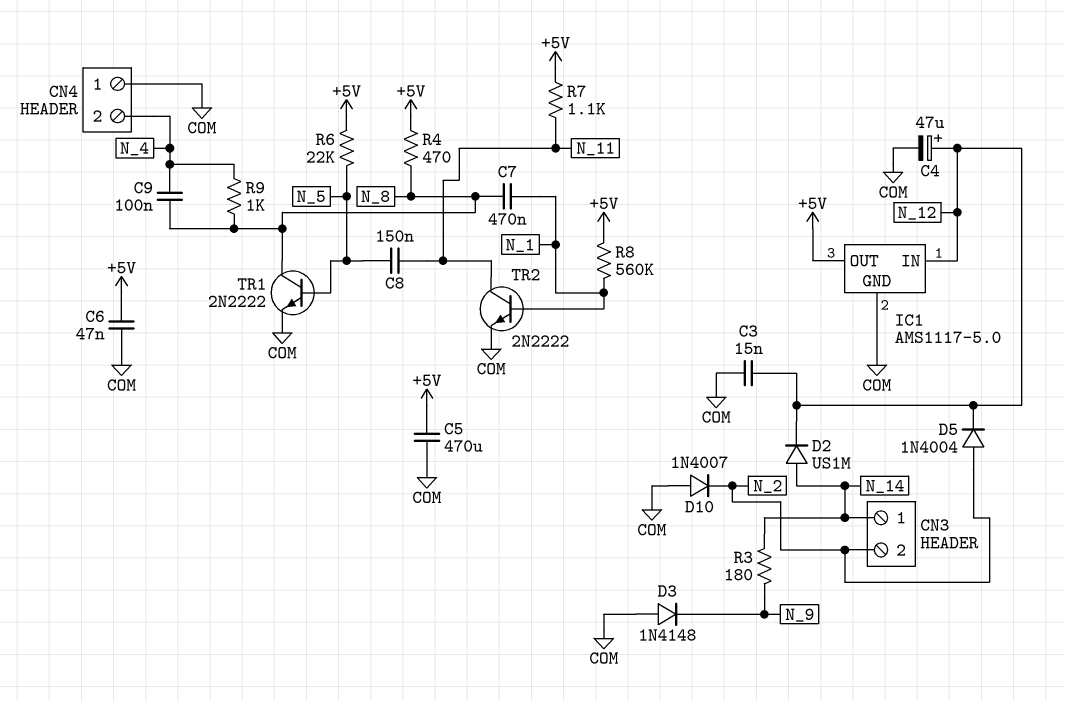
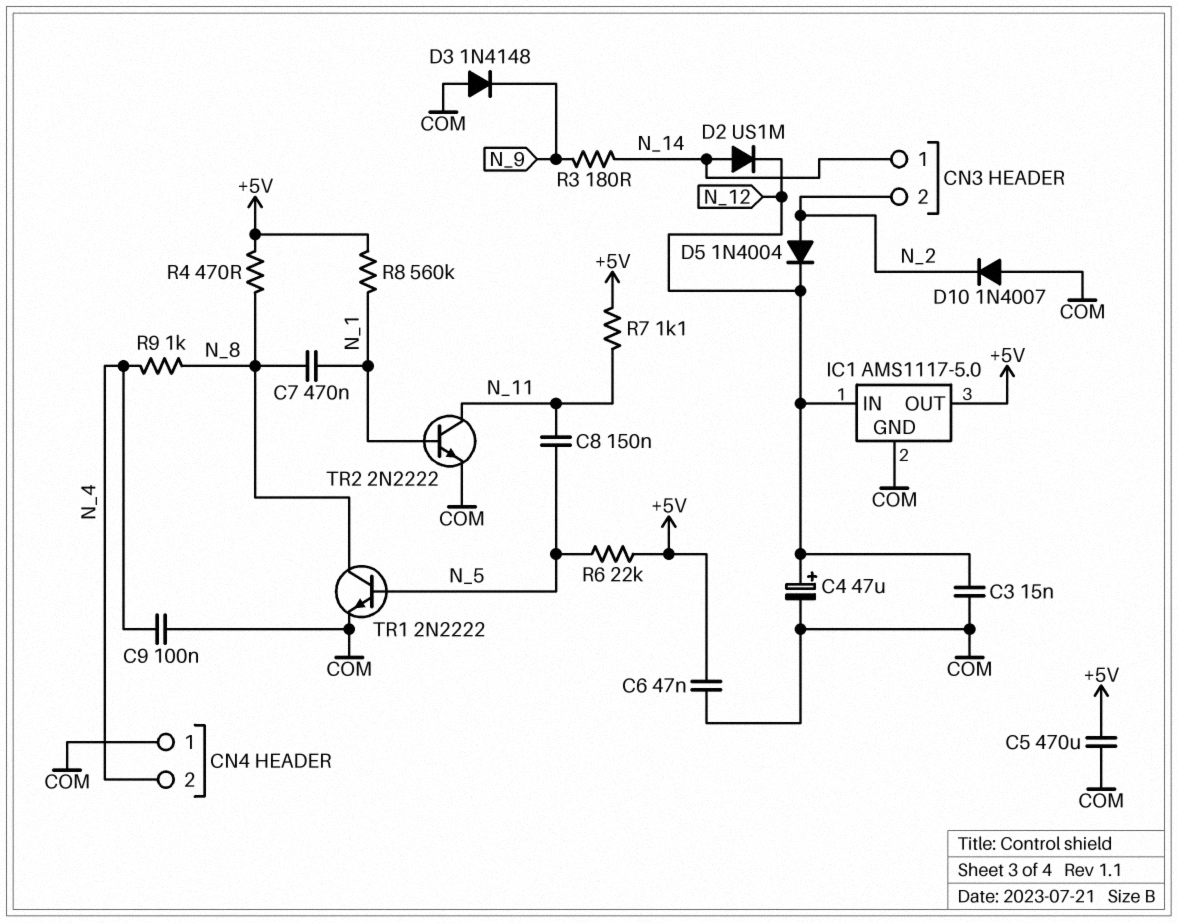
C9: 100nF (N_4, N_8) -> 100nF (COM, N_4)

